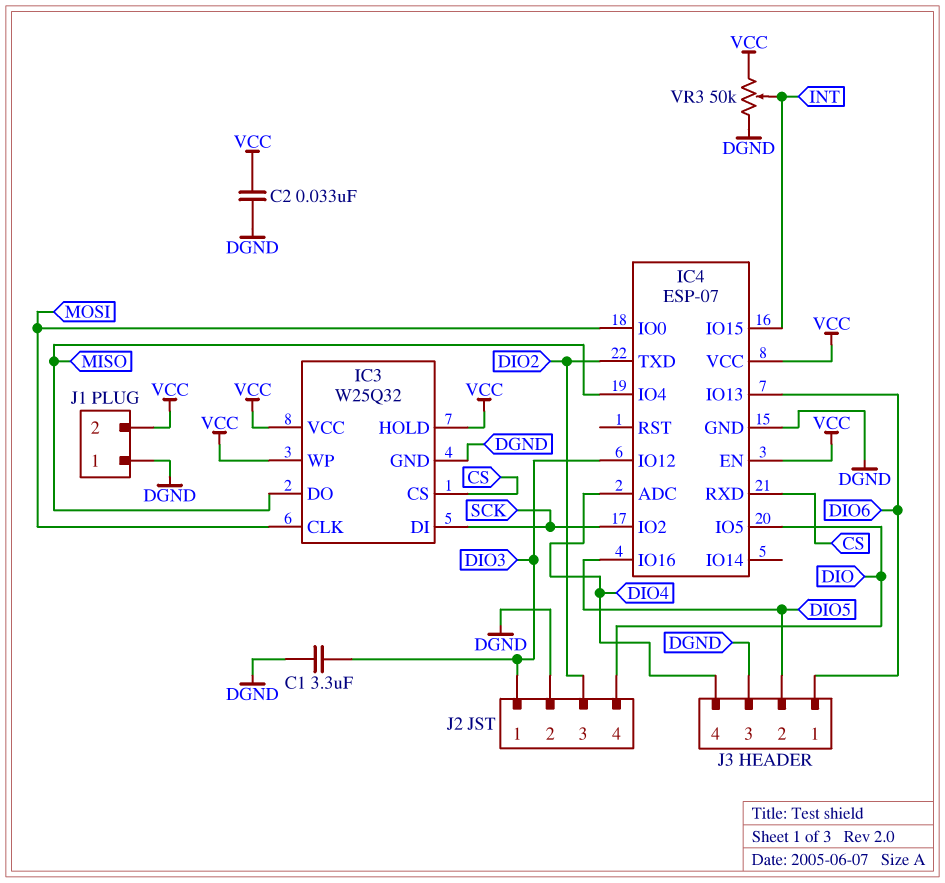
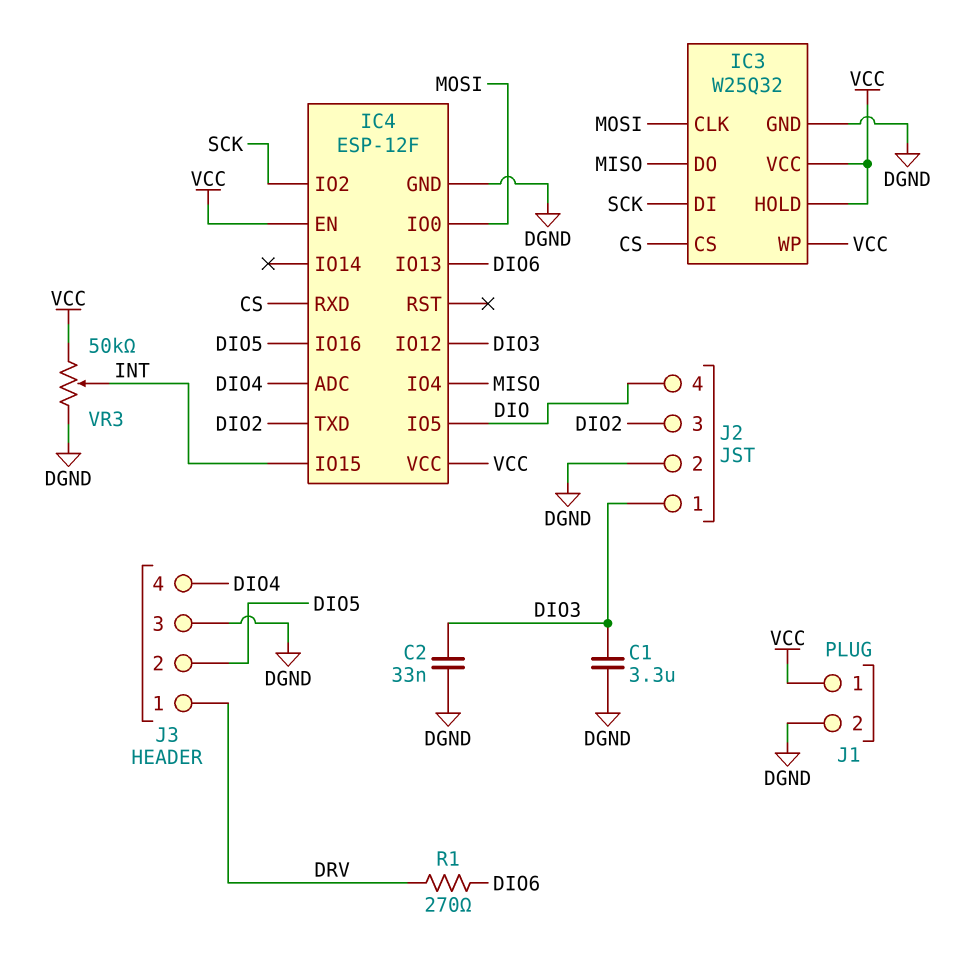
C2: 33nF (DGND, VCC) -> 33nF (DGND, DIO3)
IC4: ESP-07 -> ESP-12F
J1 pin 1: DGND -> VCC
J1 pin 2: VCC -> DGND
J3 pin 1: DIO6 -> DRV
R1: none -> 270 (DIO6, DRV)

